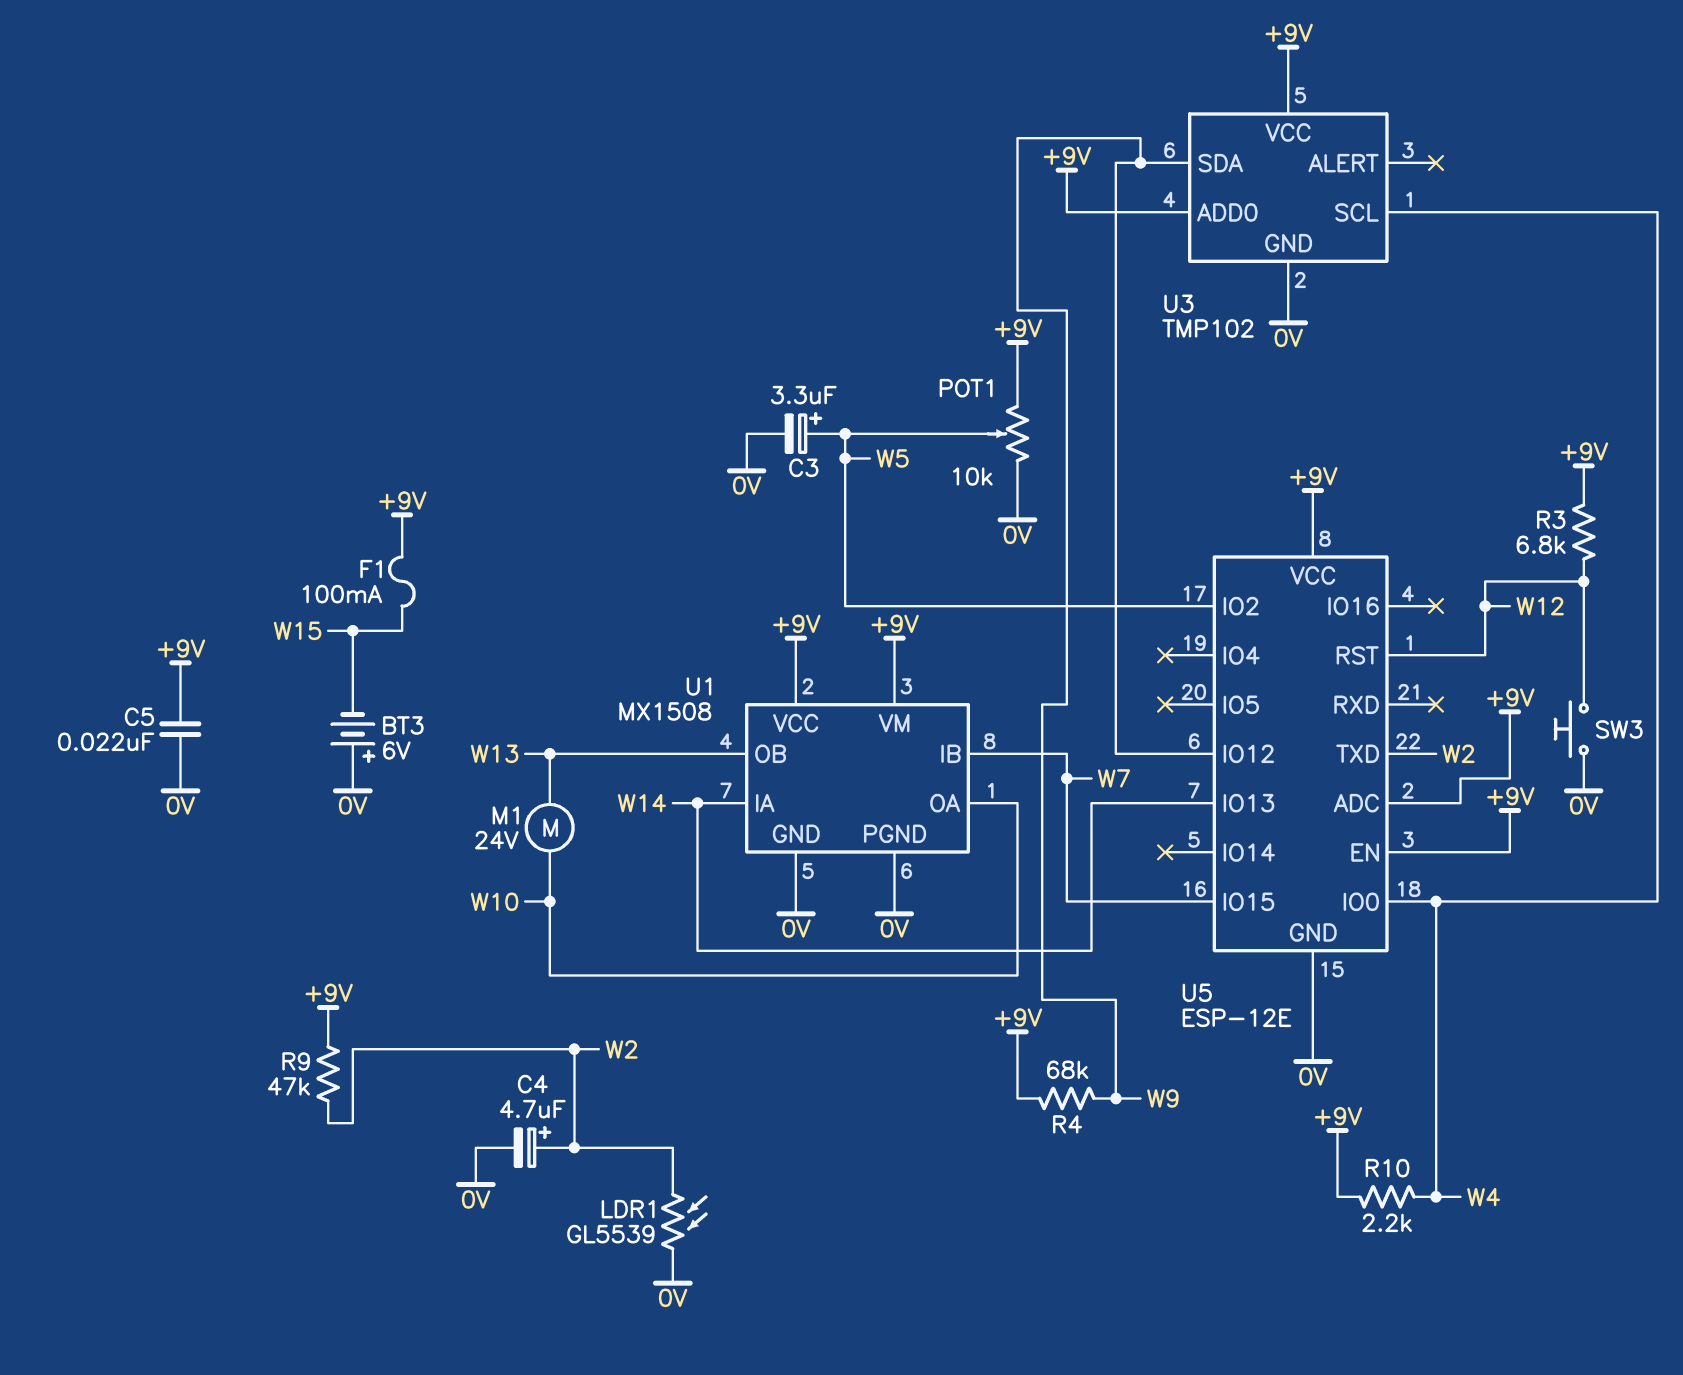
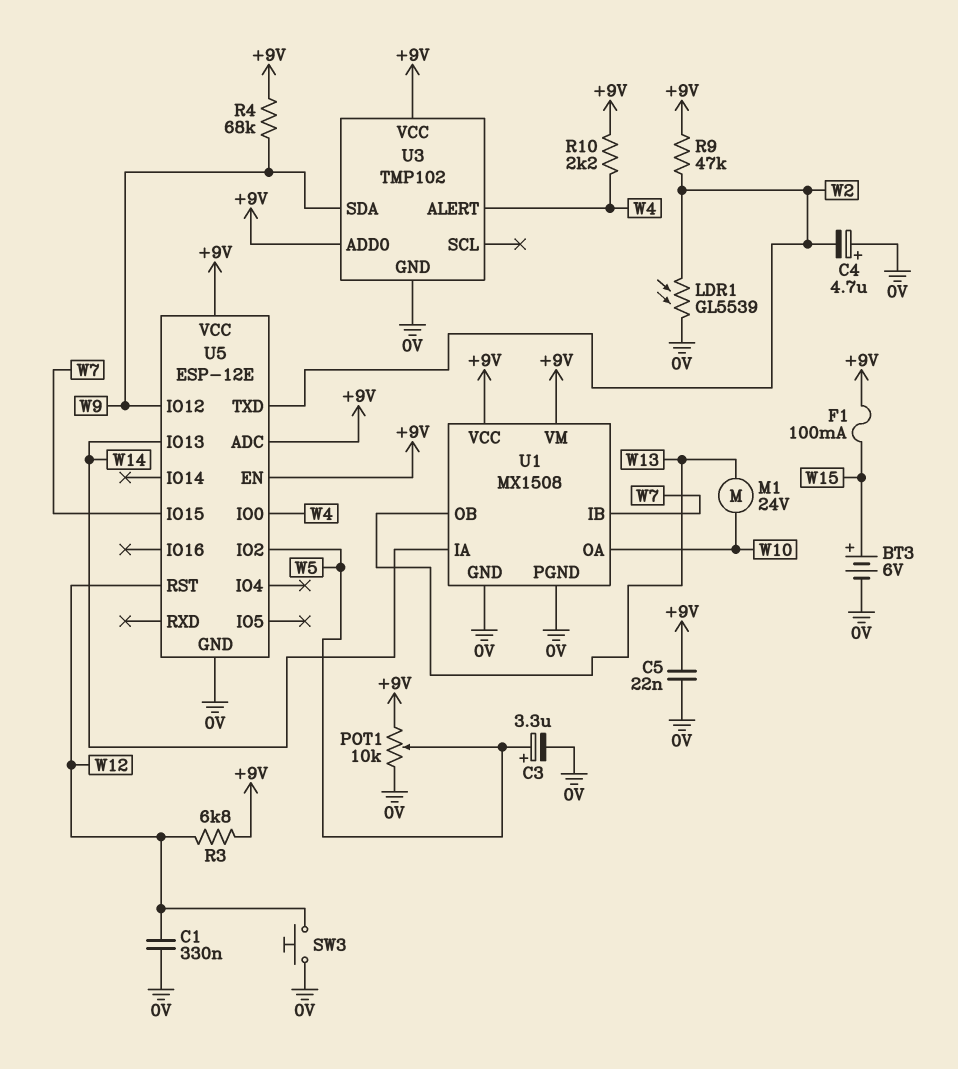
BT3: 6V (plus 0V, minus W15) -> 6V (plus W15, minus 0V)
C1: none -> 330nF (0V, W12)
C4: 4.7uF (plus W2, minus 0V) -> 4.7uF (plus 0V, minus W2)
U3 pin ALERT: none -> W4
U3 pin SCL: W4 -> none

